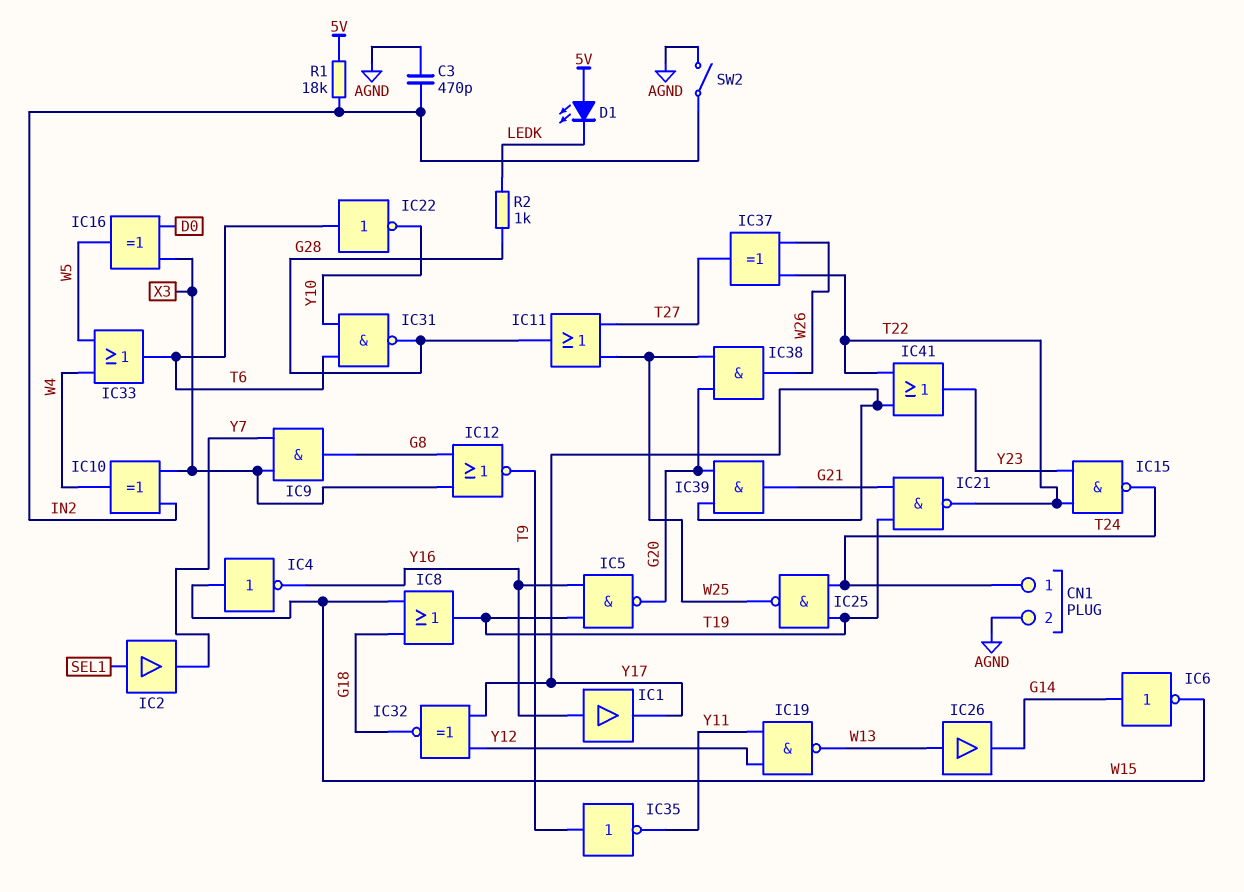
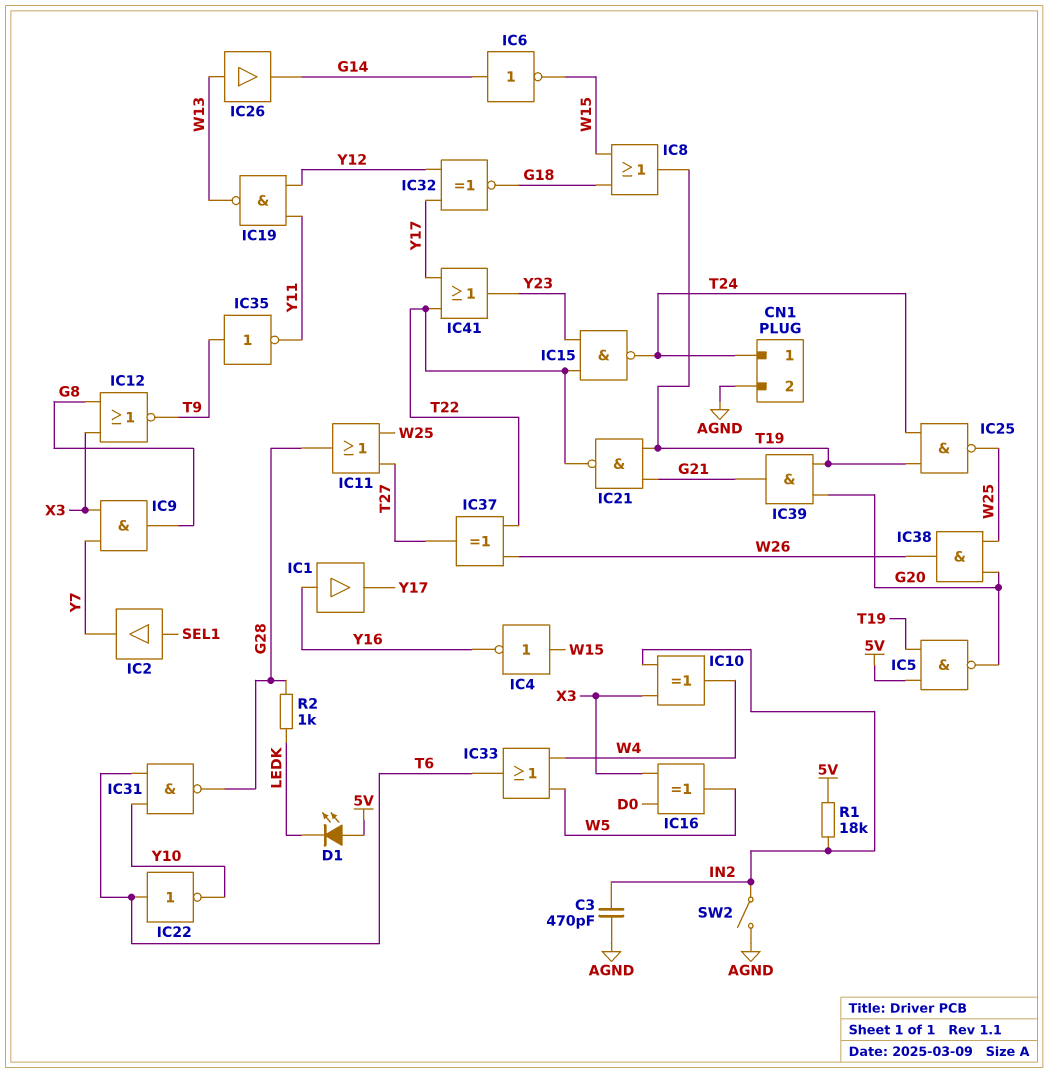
IC5: NAND (in T19, in Y16, out G20) -> NAND (in 5V, in T19, out G20)
IC39: AND (in G20, in Y17, out G21) -> AND (in G20, in T19, out G21)

